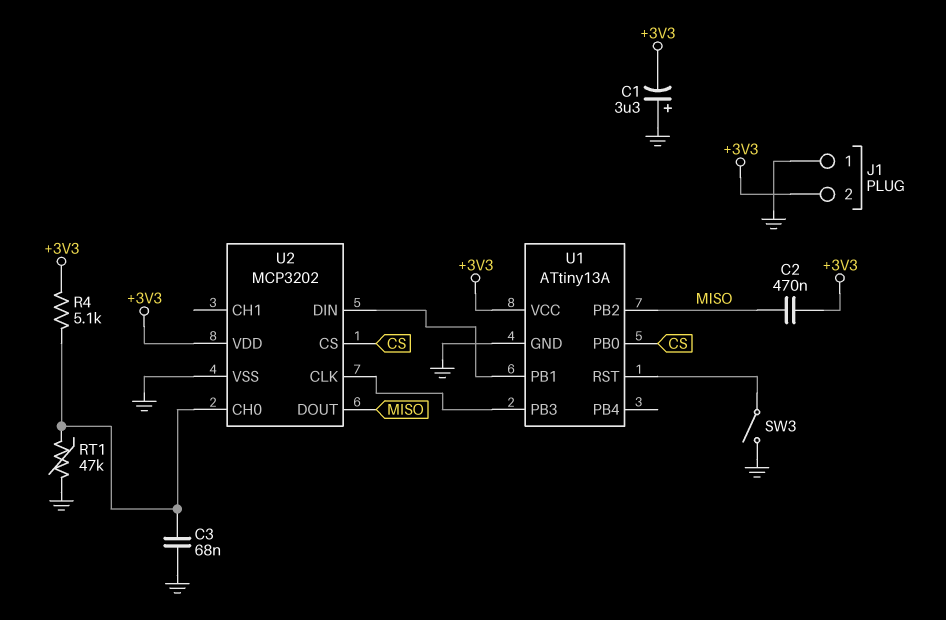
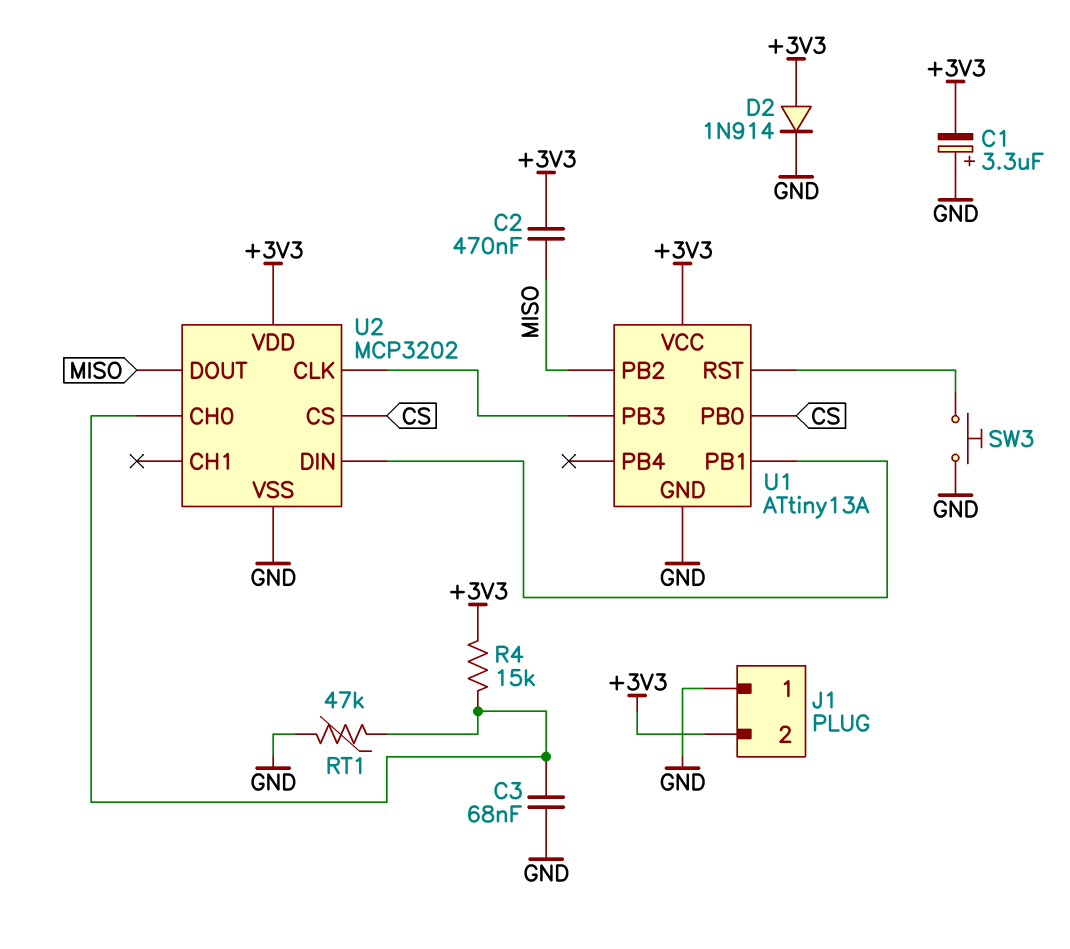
D2: none -> diode 1N914 (A +3V3, K GND)
R4: 5.1k (+3V3, U2/CH0) -> 15k (+3V3, U2/CH0)
SW3: switch (GND, U1/RST) -> button (GND, U1/RST)

